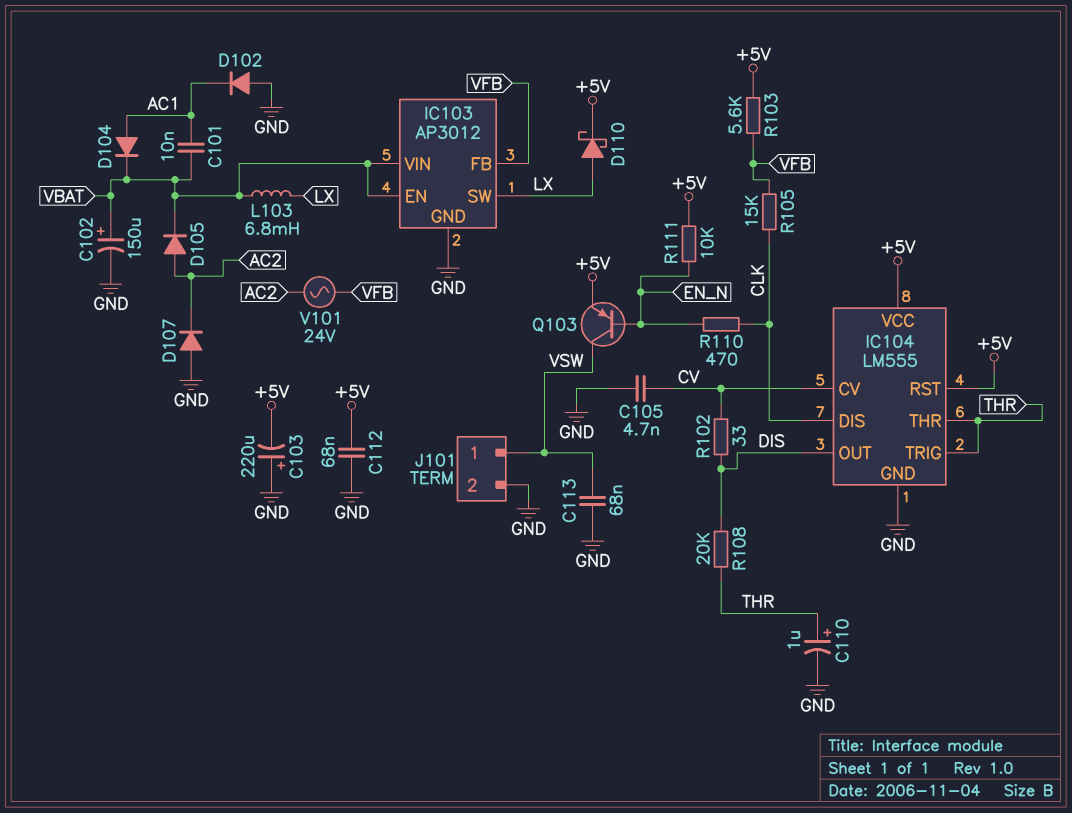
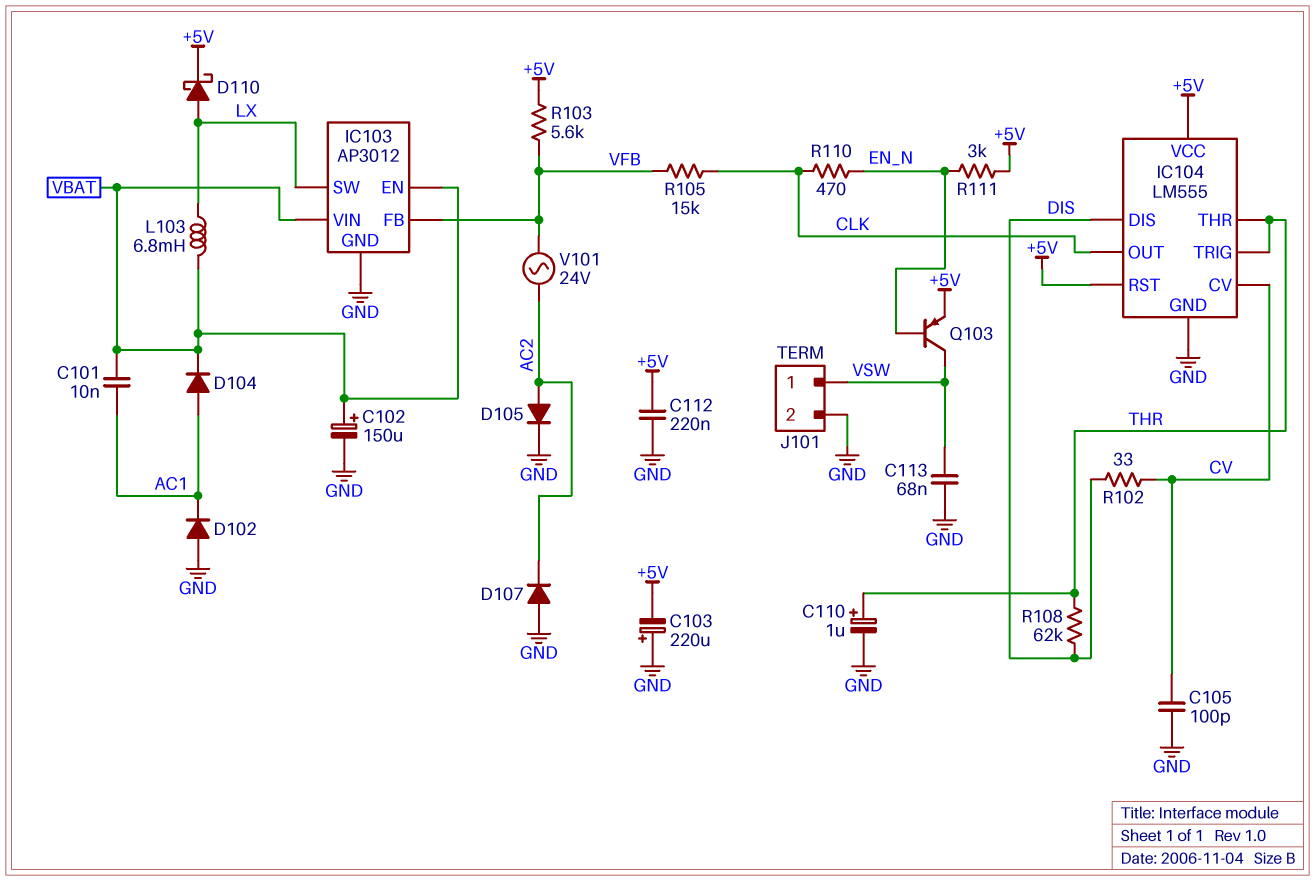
C105: 4.7nF (CV, GND) -> 100pF (CV, GND)
C112: 68nF (+5V, GND) -> 220nF (+5V, GND)
D105: diode (A AC2, K VBAT) -> diode (A AC2, K GND)
IC104 pin DIS: CLK -> DIS
IC104 pin OUT: DIS -> CLK
R108: 20k (DIS, THR) -> 62k (DIS, THR)
R111: 10k (+5V, EN_N) -> 3k (+5V, EN_N)

